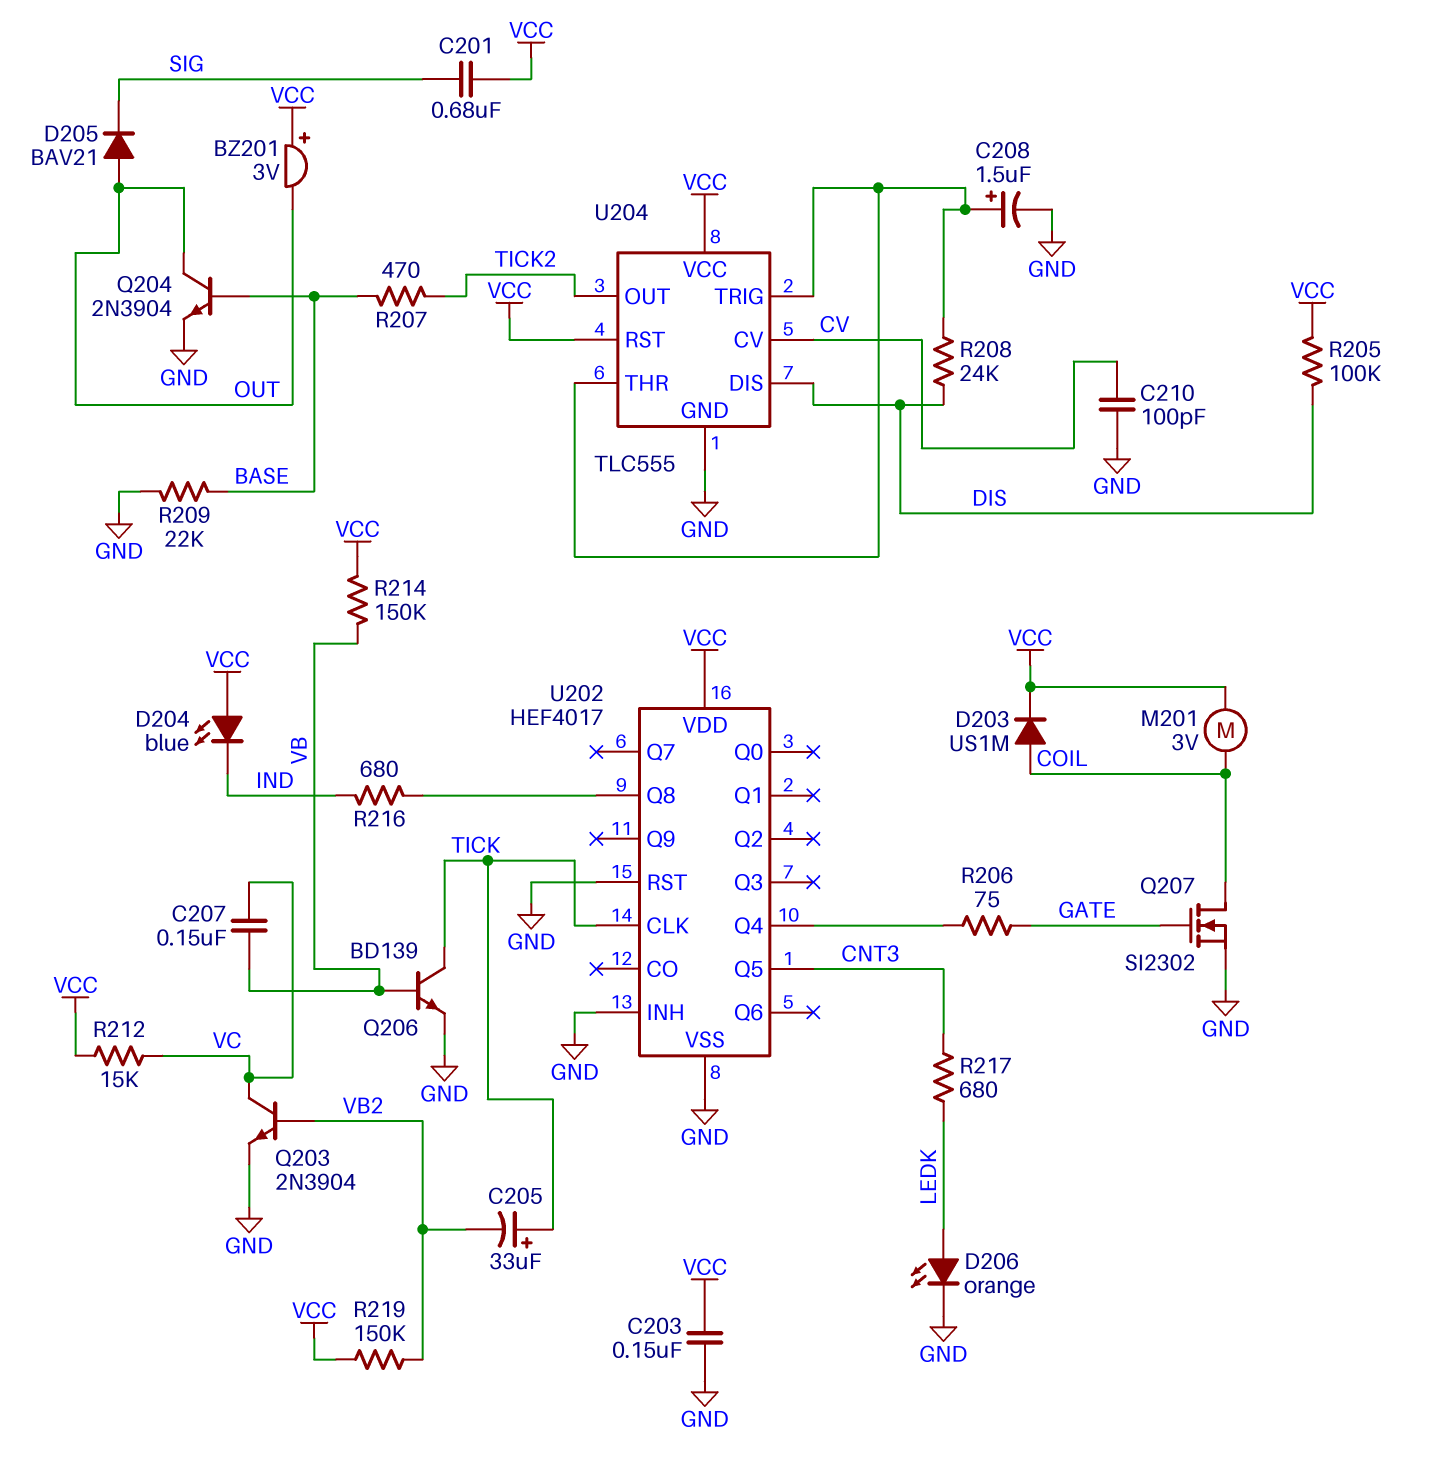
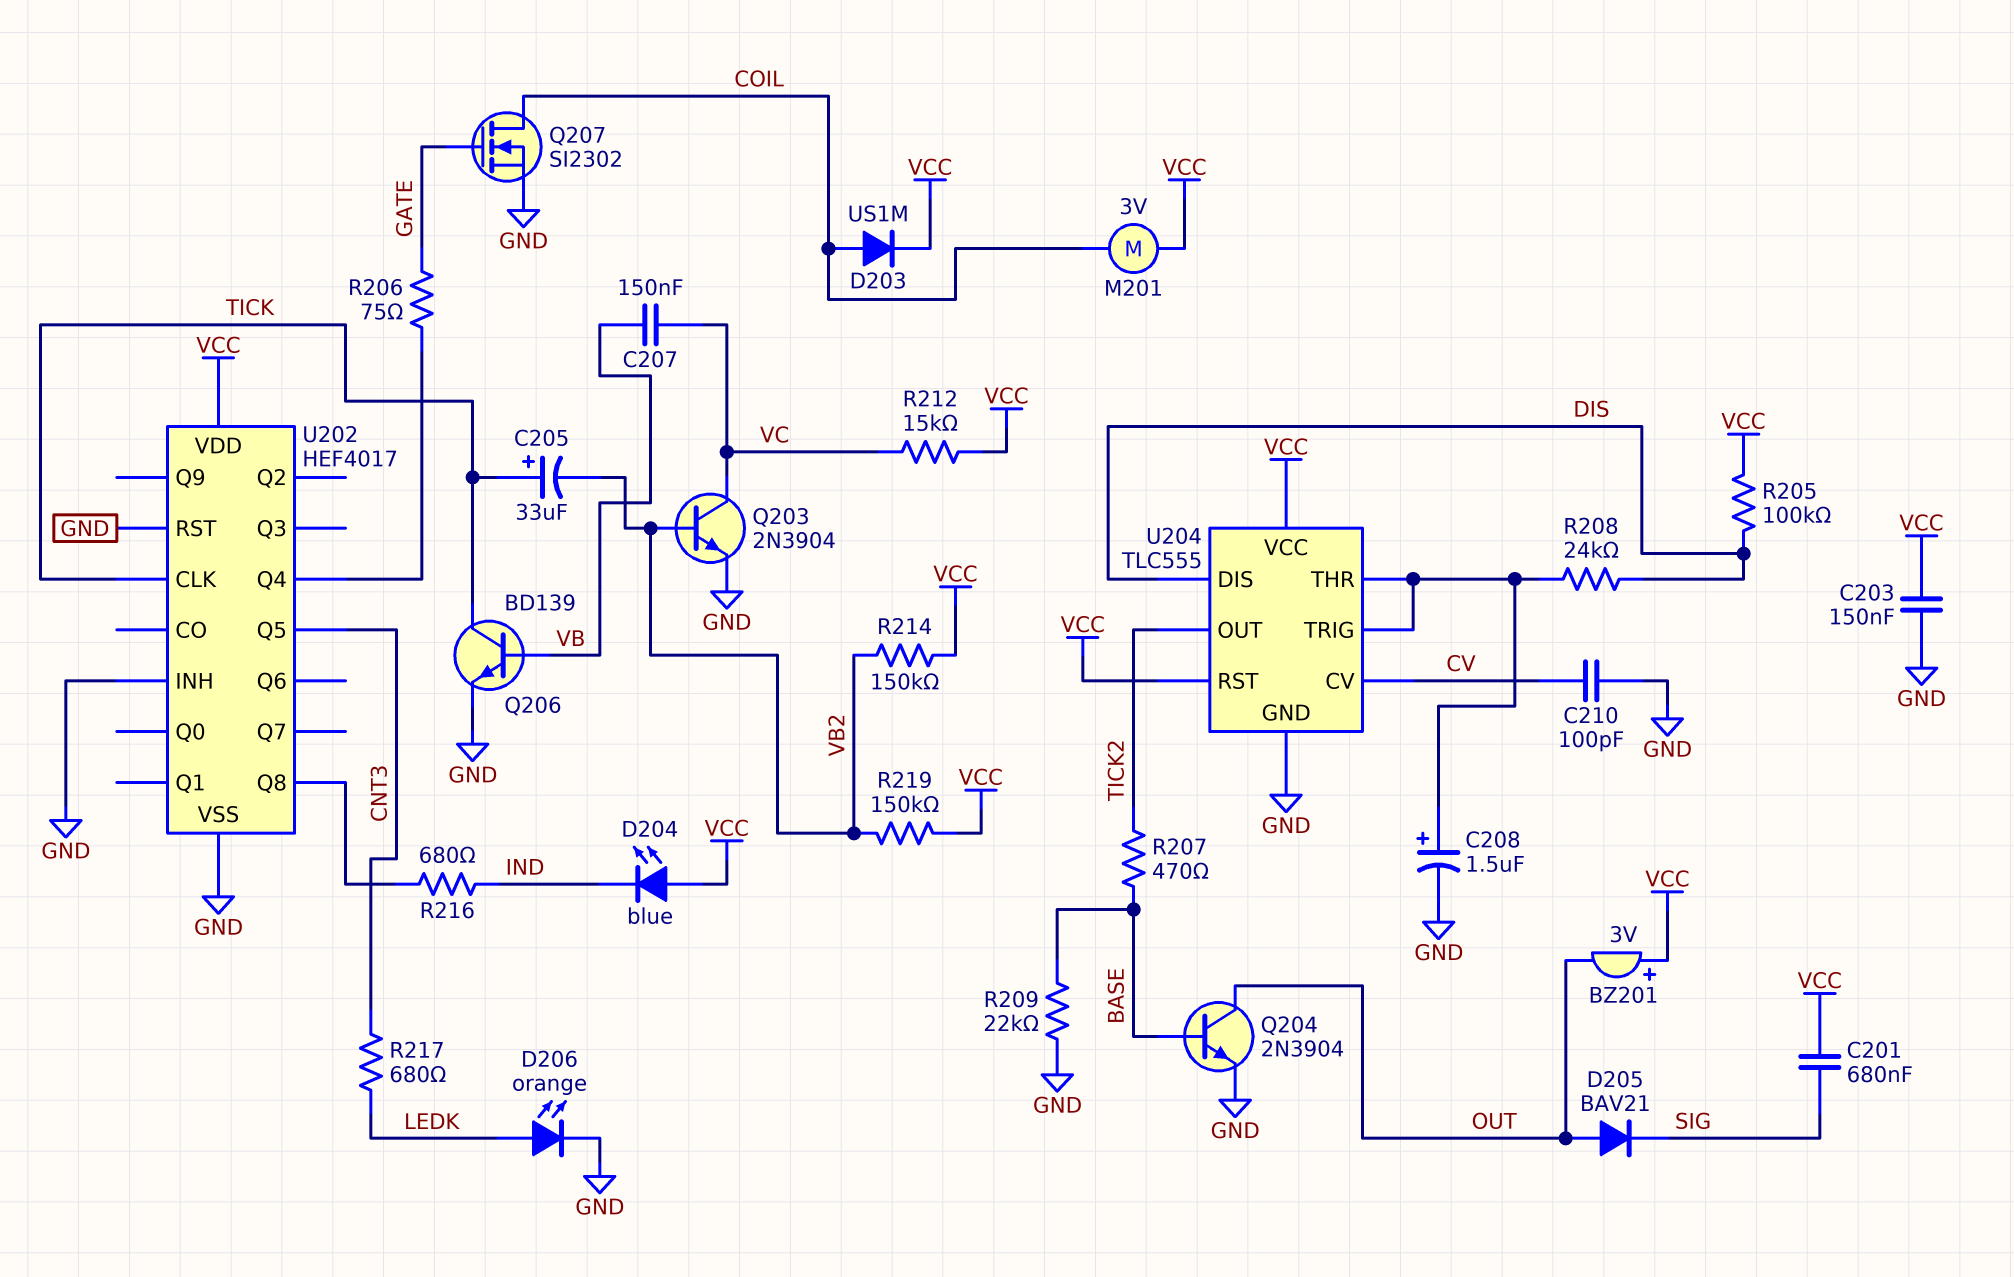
R214: 150k (VB, VCC) -> 150k (VB2, VCC)

